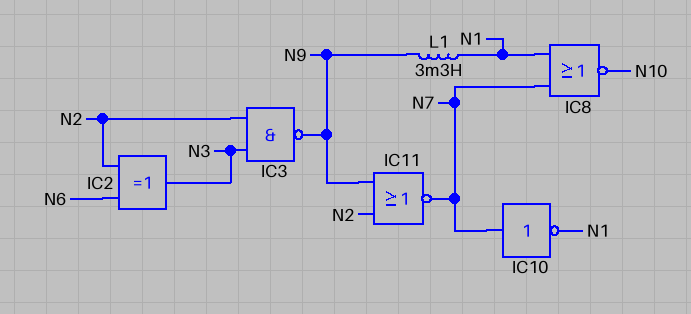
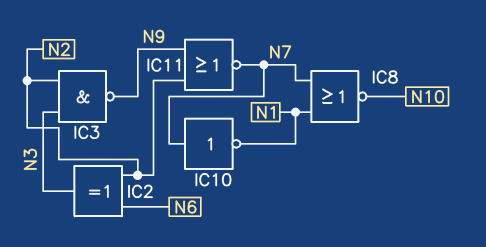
L1: 3.3mH (N1, N9) -> none

